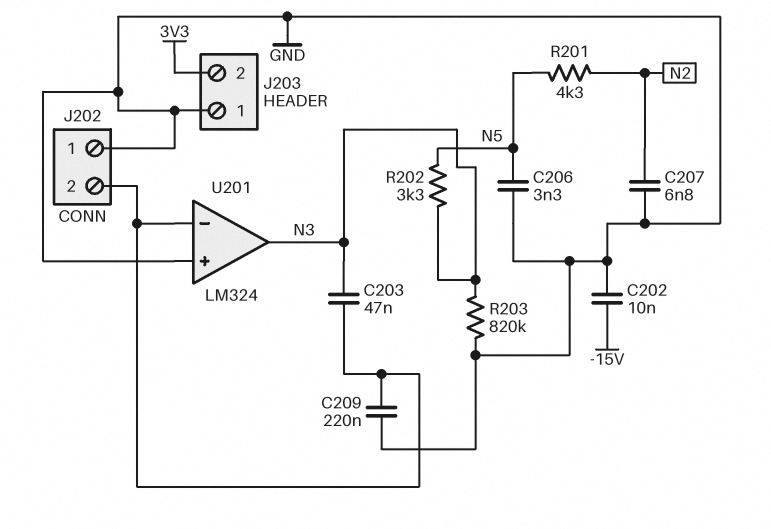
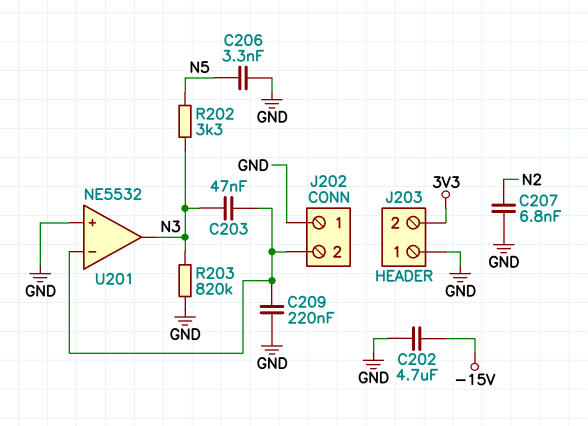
C202: 10nF (-15V, GND) -> 4.7uF (-15V, GND)
R201: 4.3k (N2, N5) -> none
U201: LM324 -> NE5532

